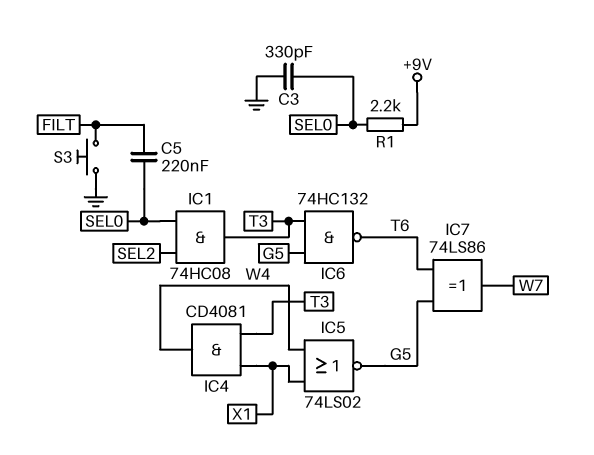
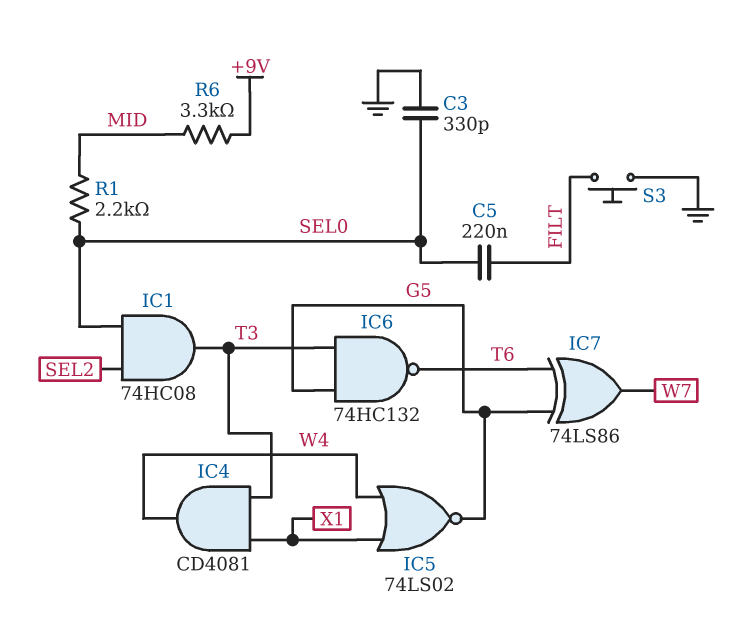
R1: 2.2k (+9V, SEL0) -> 2.2k (MID, SEL0)
R6: none -> 3.3k (+9V, MID)

